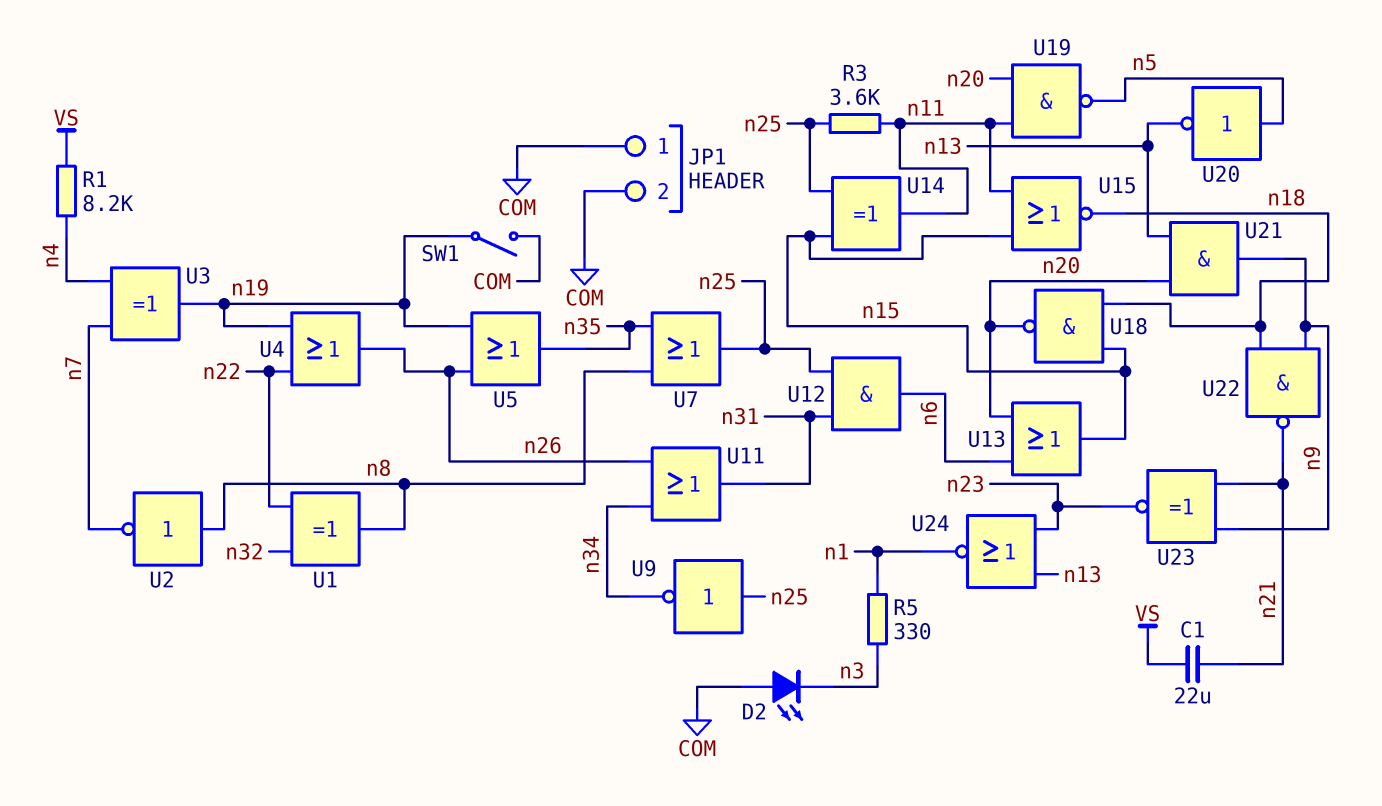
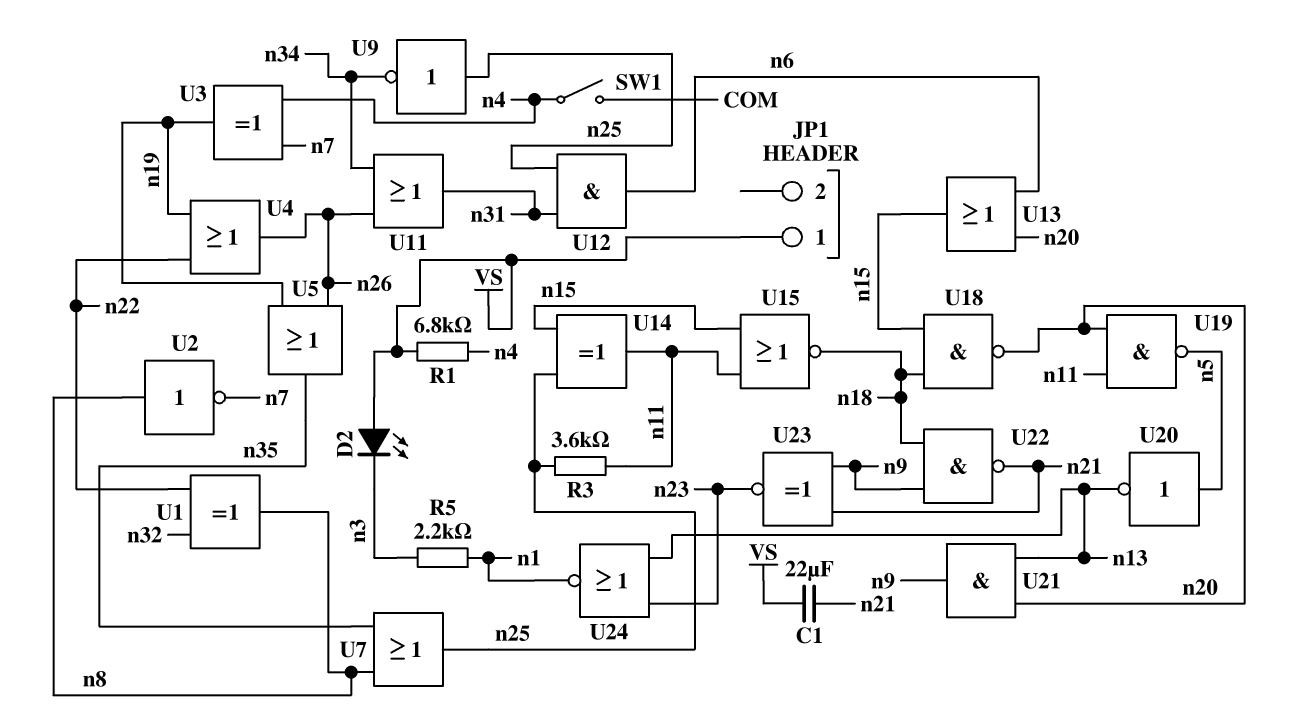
D2: LED (A COM, K n3) -> LED (A VS, K n3)
JP1 pin 1: COM -> VS
JP1 pin 2: COM -> none
R1: 8.2k (VS, n4) -> 6.8k (VS, n4)
R5: 330 (n1, n3) -> 2.2k (n1, n3)
SW1: switch (COM, n19) -> switch (COM, n4)

